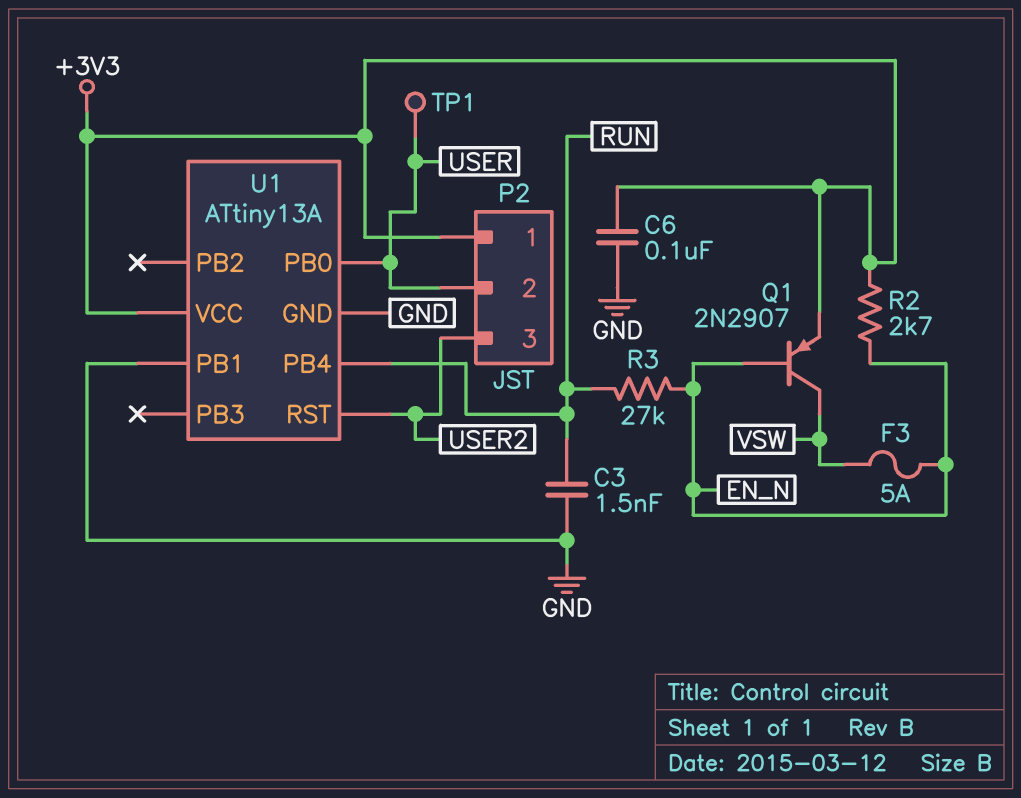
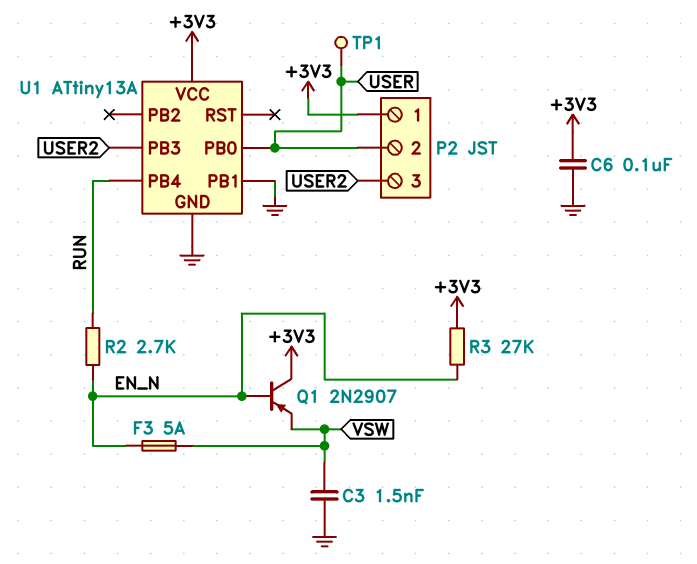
C3: 1.5nF (GND, RUN) -> 1.5nF (GND, VSW)
Q1: PNP 2N2907 (B EN_N, C VSW, E +3V3) -> PNP 2N2907 (B EN_N, C +3V3, E VSW)
R2: 2.7k (+3V3, EN_N) -> 2.7k (EN_N, RUN)
R3: 27k (EN_N, RUN) -> 27k (+3V3, EN_N)
U1 pin PB3: none -> USER2
U1 pin RST: USER2 -> none

